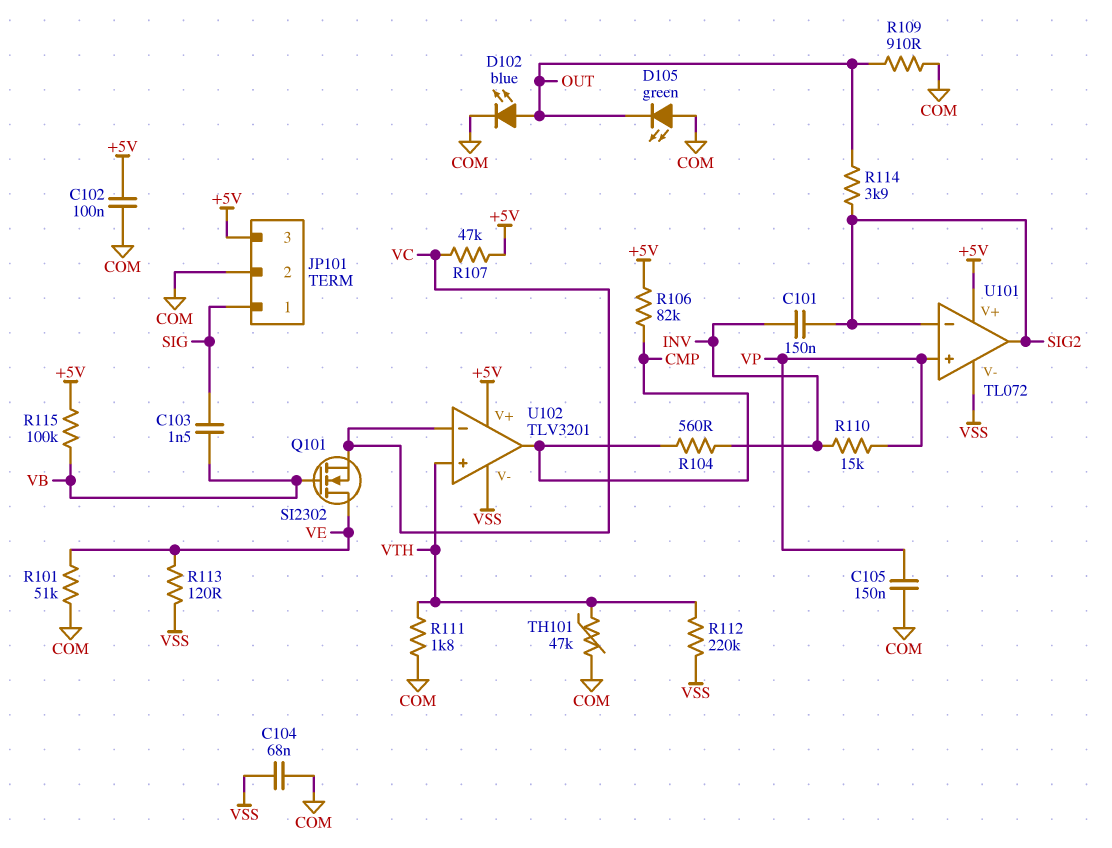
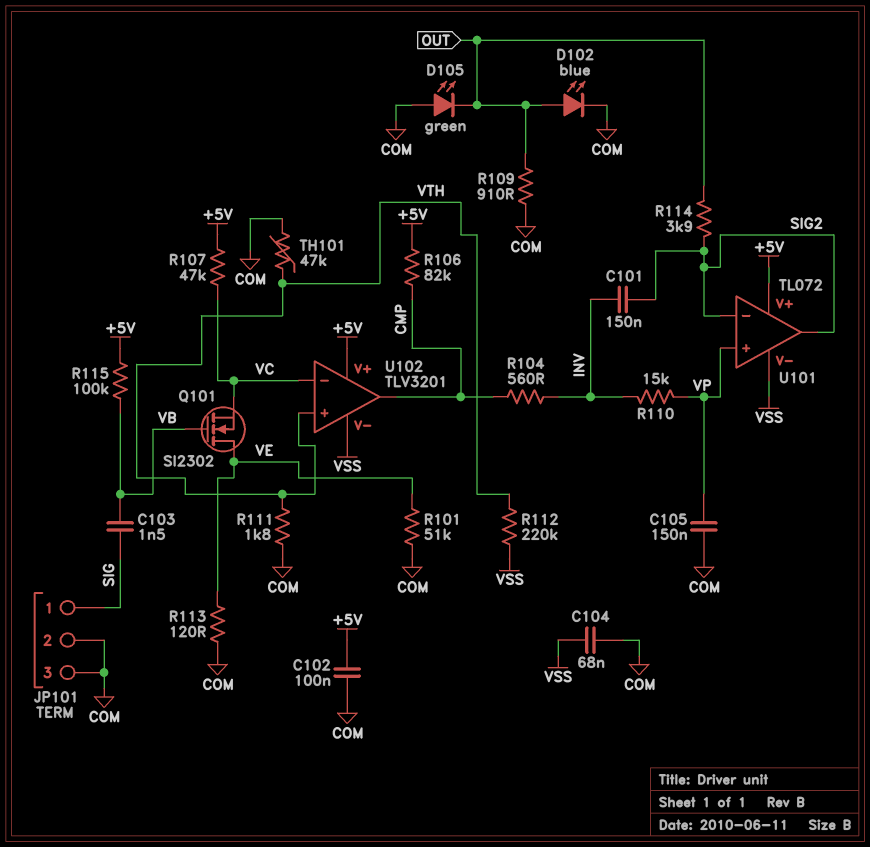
JP101 pin 3: +5V -> COM
R113: 120 (VE, VSS) -> 120 (COM, VE)

